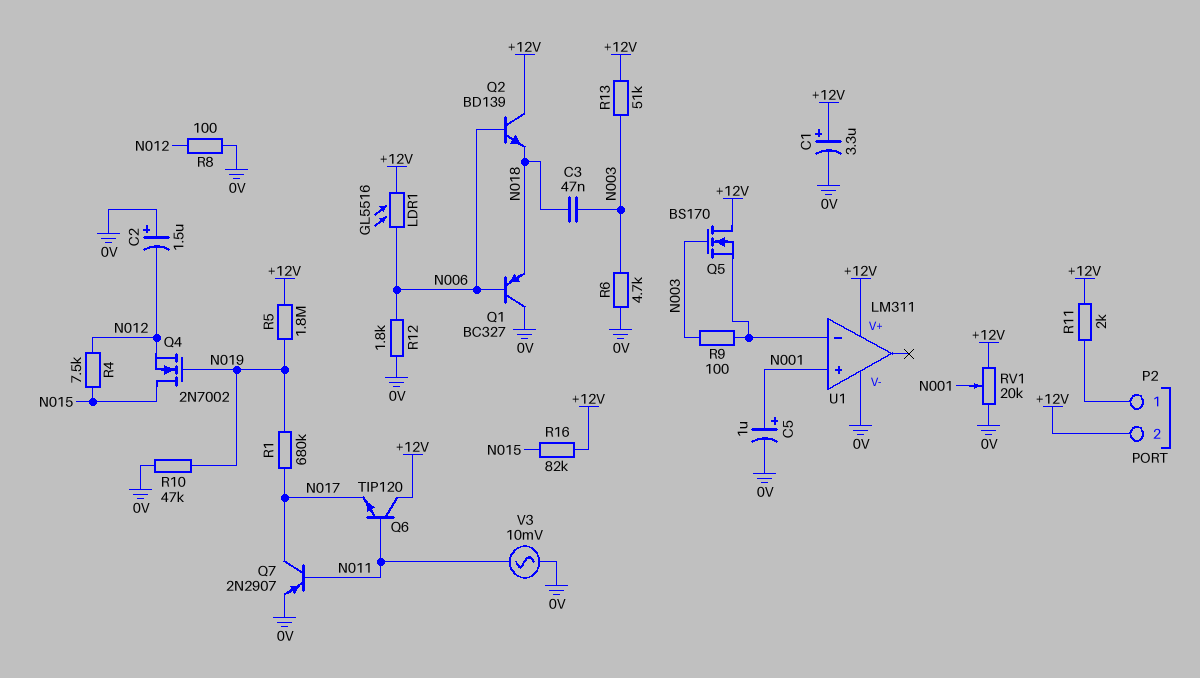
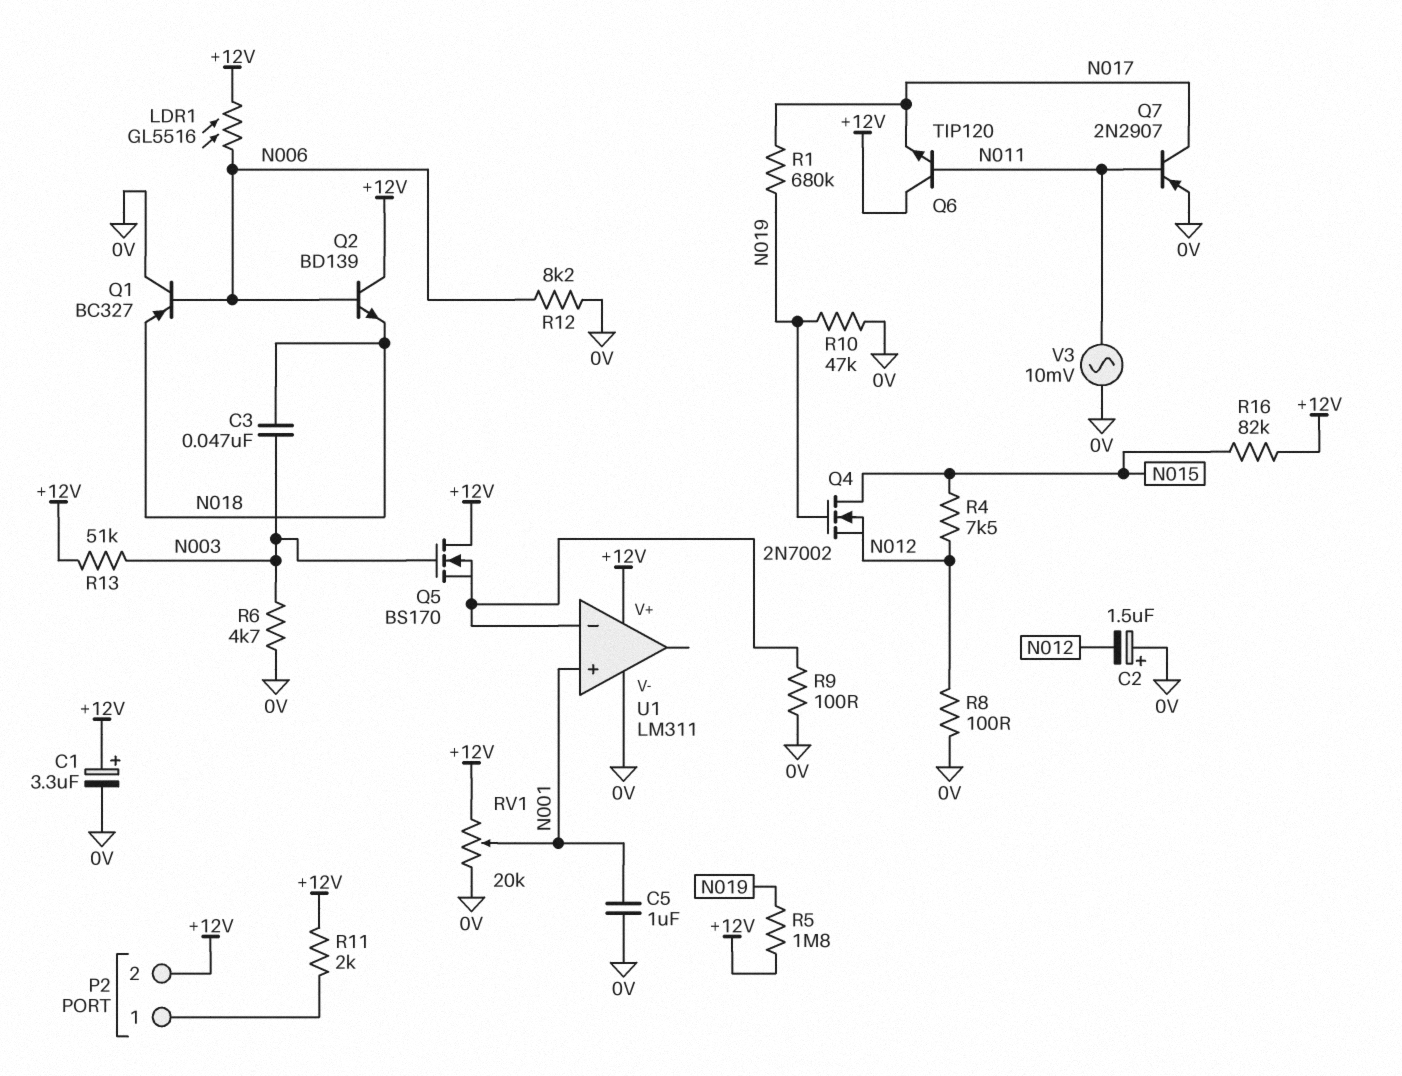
C5: 1uF (plus N001, minus 0V) -> 1uF (0V, N001)
R9: 100 (N003, U1/in-) -> 100 (0V, U1/in-)
R12: 1.8k (0V, N006) -> 8.2k (0V, N006)

